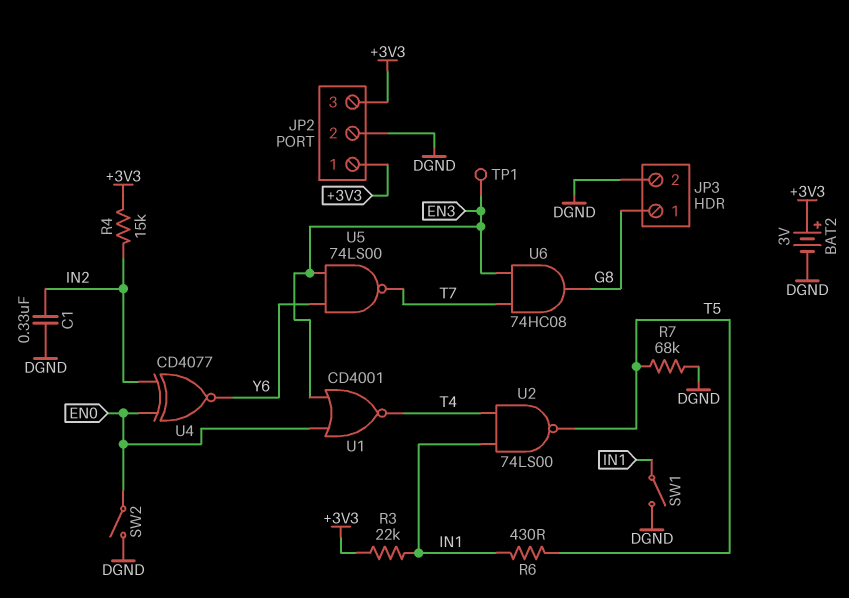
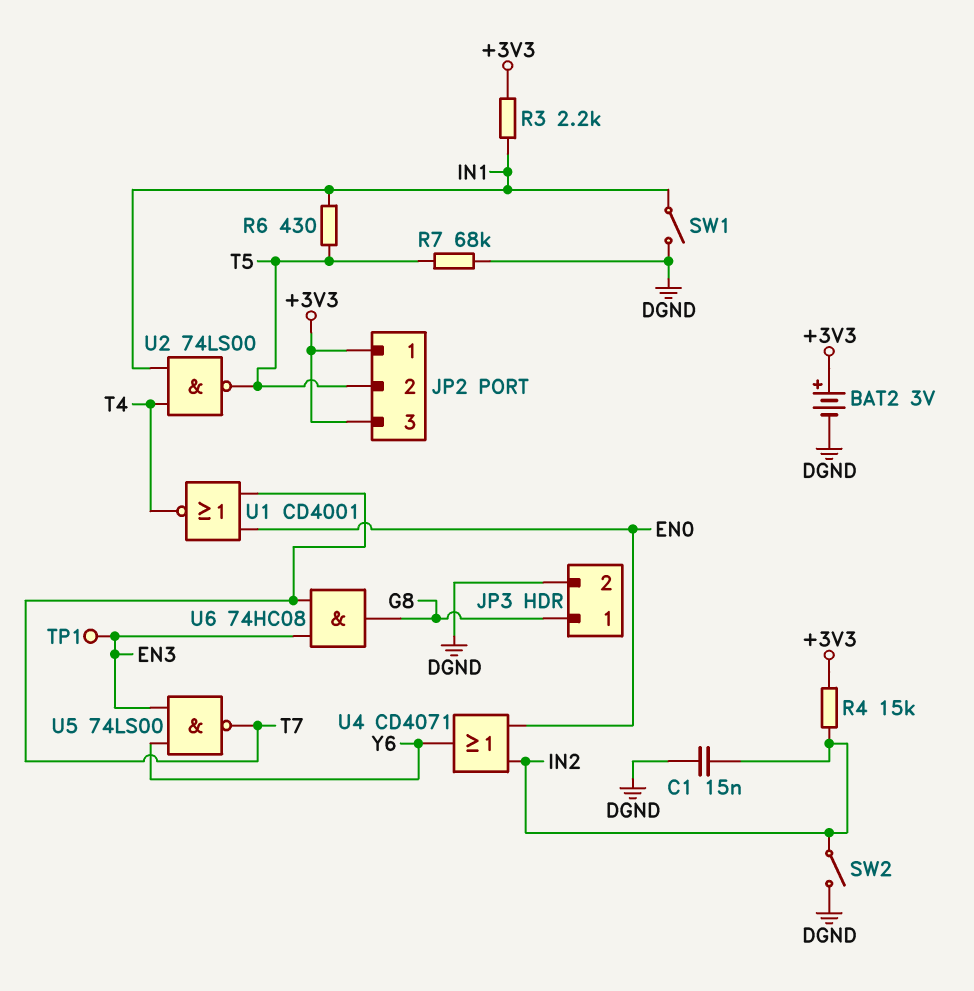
C1: 330nF (DGND, IN2) -> 15nF (DGND, IN2)
JP2 pin 2: DGND -> T5
R3: 22k (+3V3, IN1) -> 2.2k (+3V3, IN1)
SW2: switch (DGND, EN0) -> switch (DGND, IN2)
U1: NOR CD4001 (in EN0, in EN3, out T4) -> NOR CD4001 (in EN0, in T7, out T4)
U4: XNOR CD4077 (in EN0, in IN2, out Y6) -> OR CD4071 (in EN0, in IN2, out Y6)

